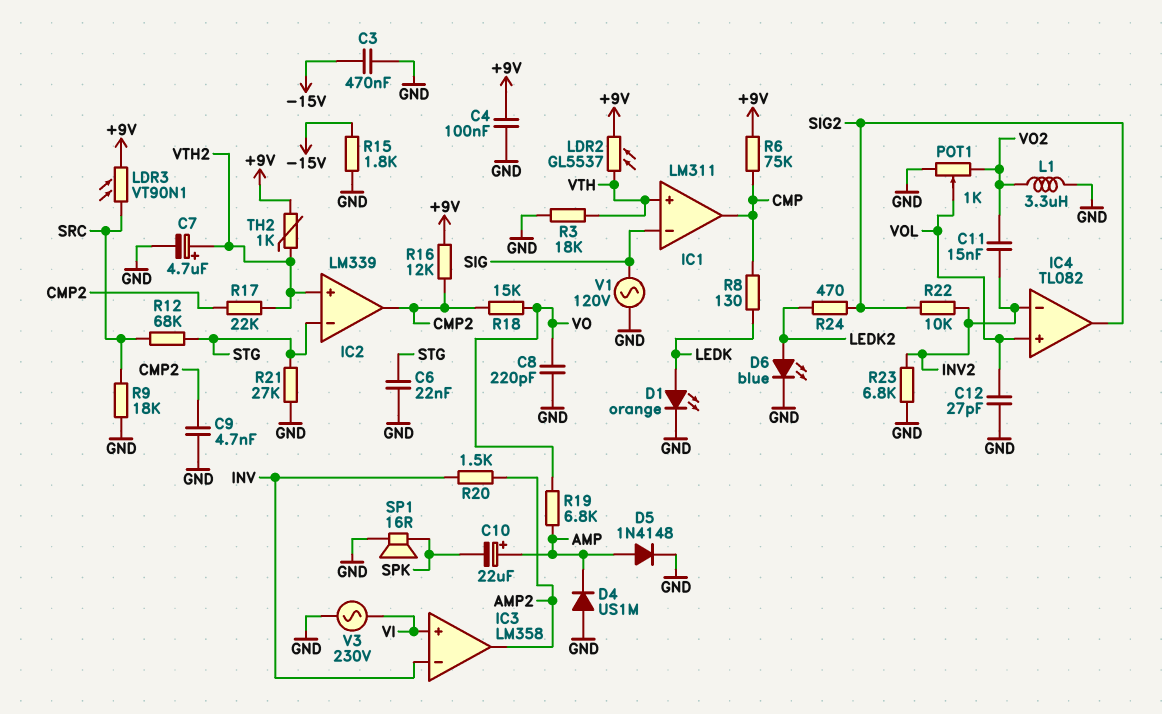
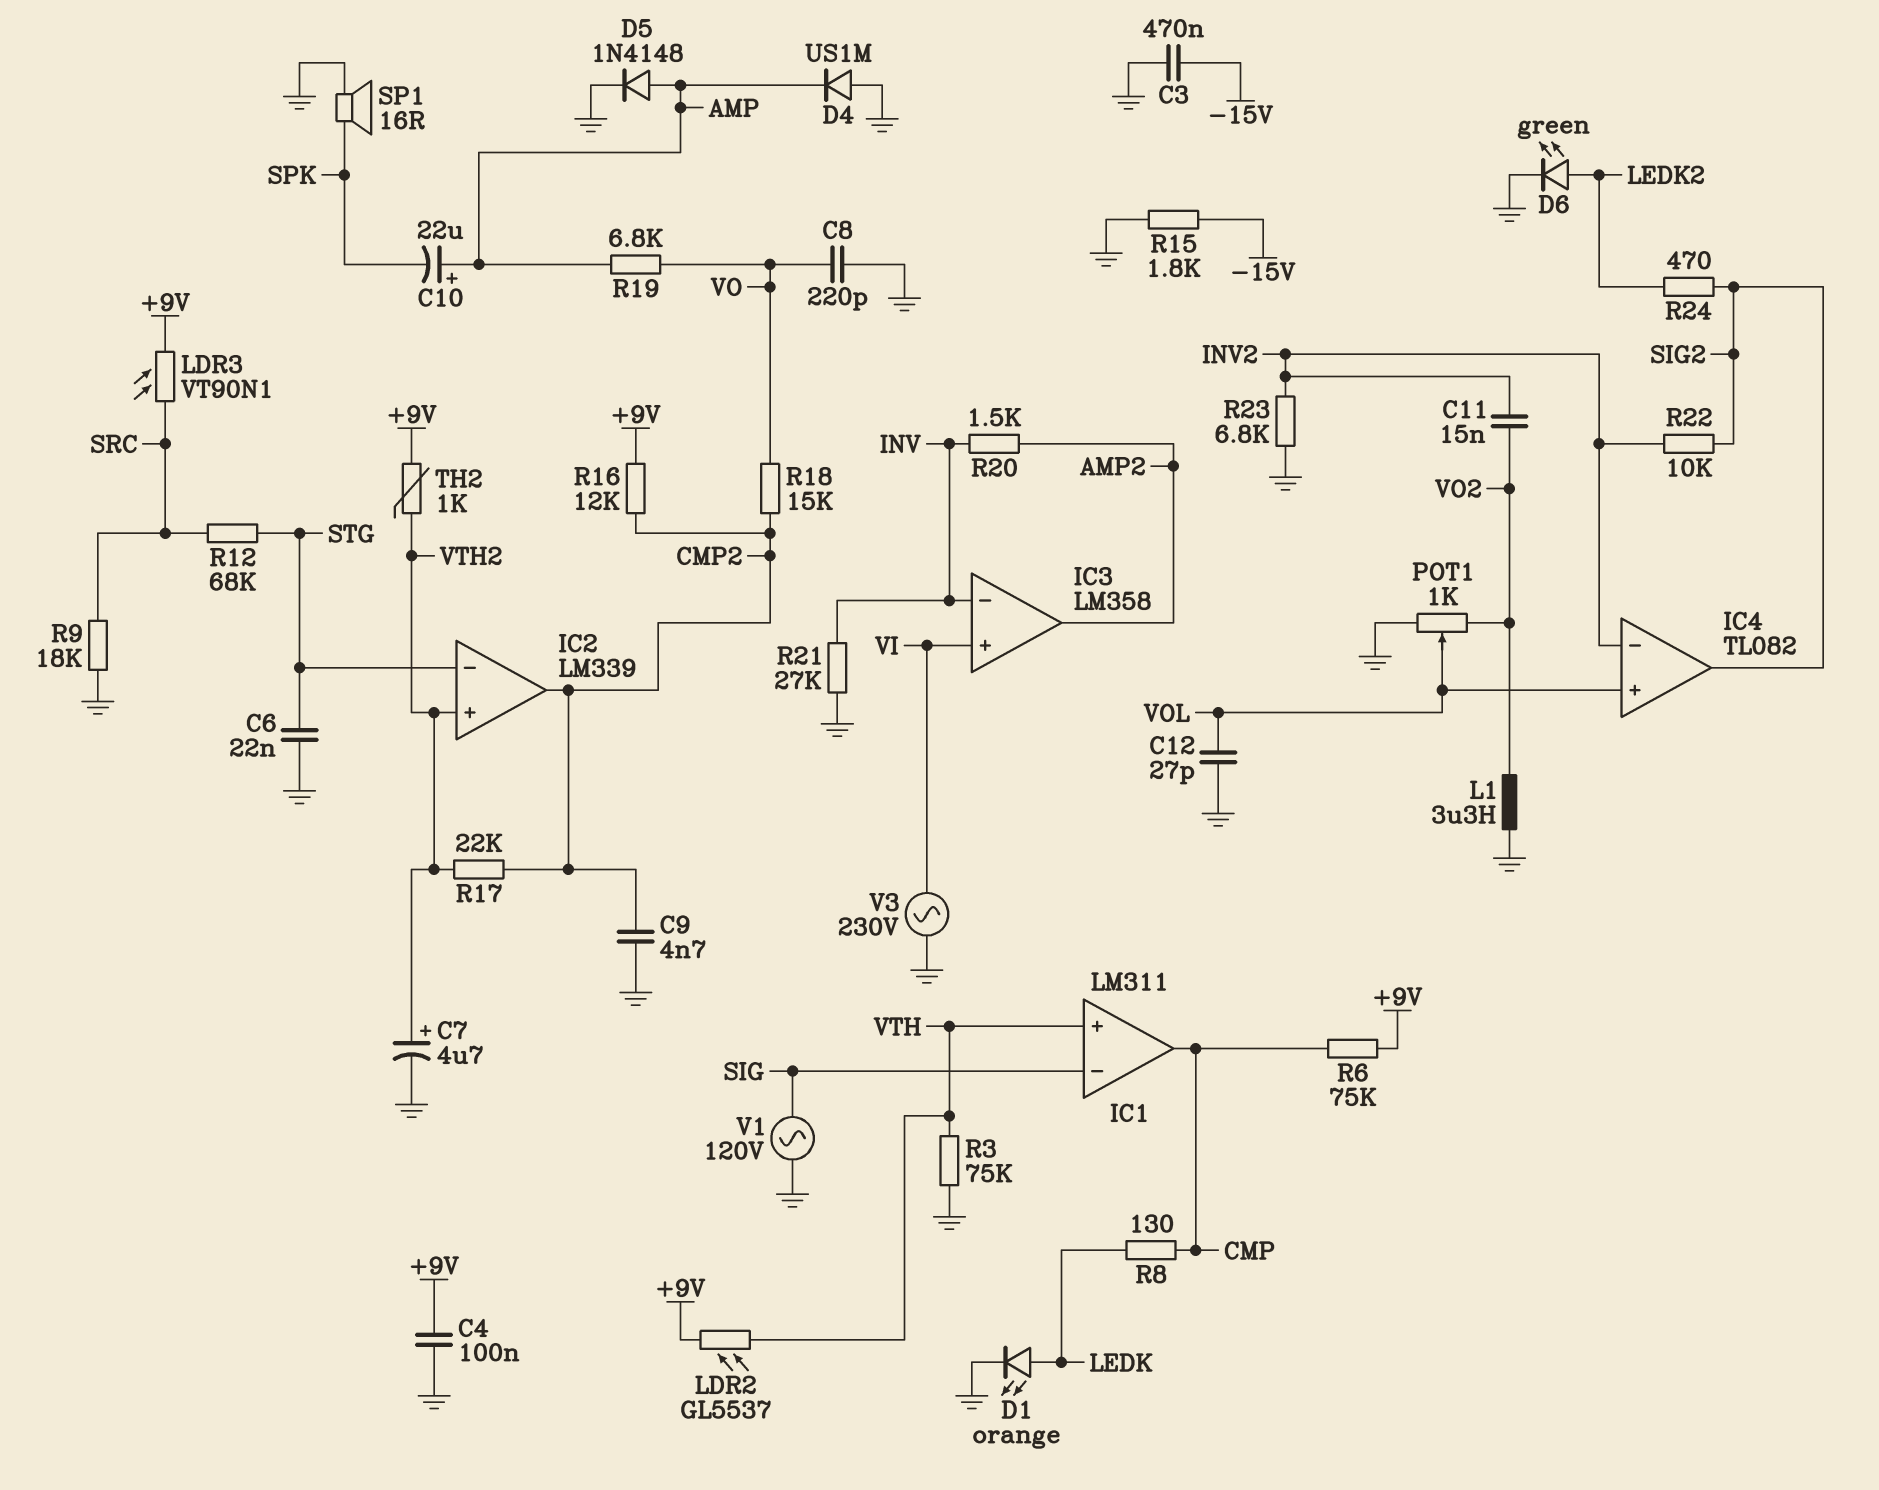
D6: LED blue (A LEDK2, K GND) -> LED green (A LEDK2, K GND)
R3: 18k (GND, VTH) -> 75k (GND, VTH)
R21: 27k (GND, STG) -> 27k (GND, INV)

